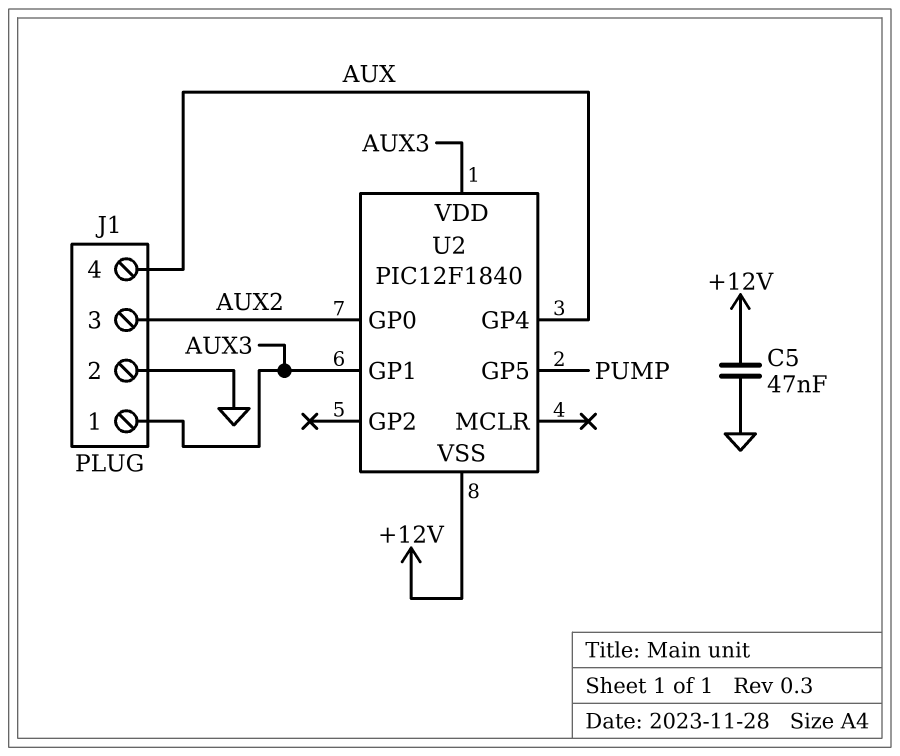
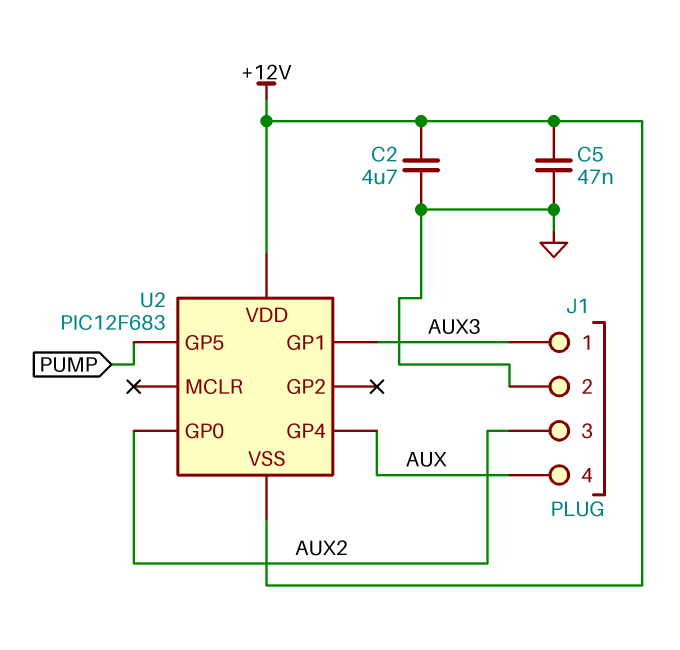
C2: none -> 4.7uF (+12V, GND)
U2: PIC12F1840 -> PIC12F683
U2 pin VDD: AUX3 -> +12V

